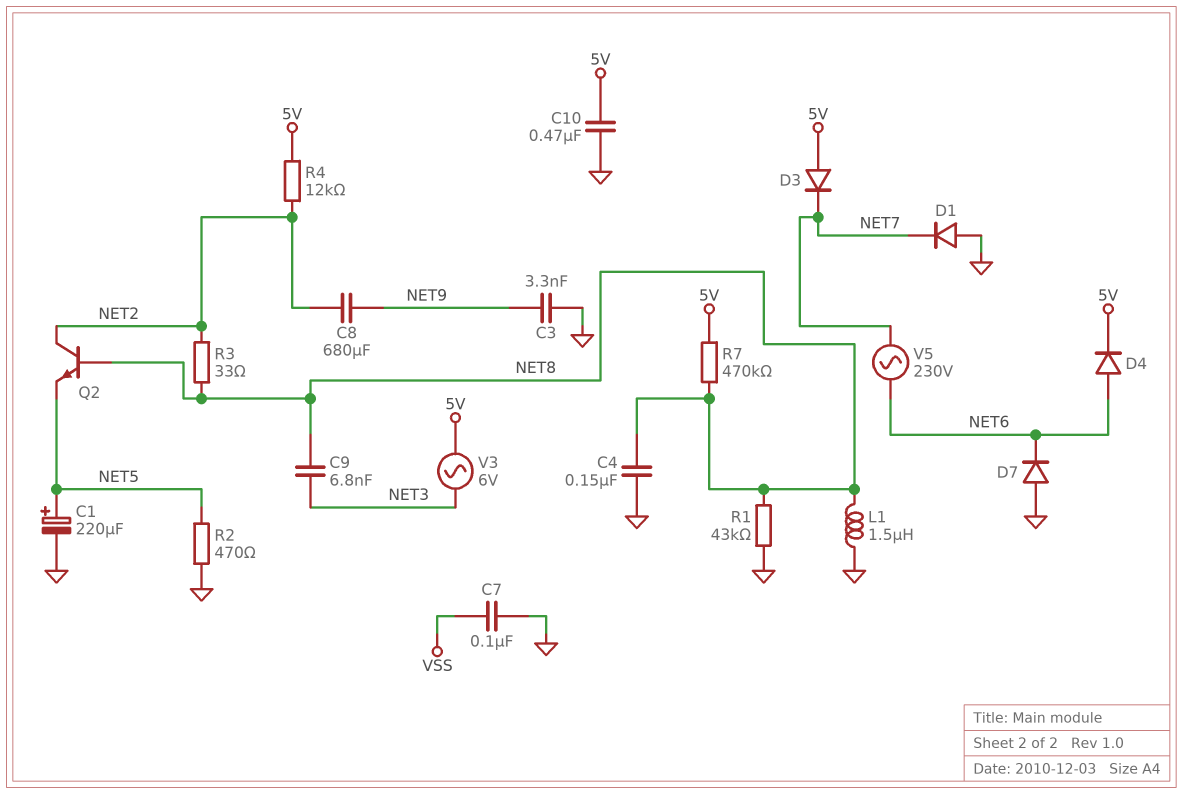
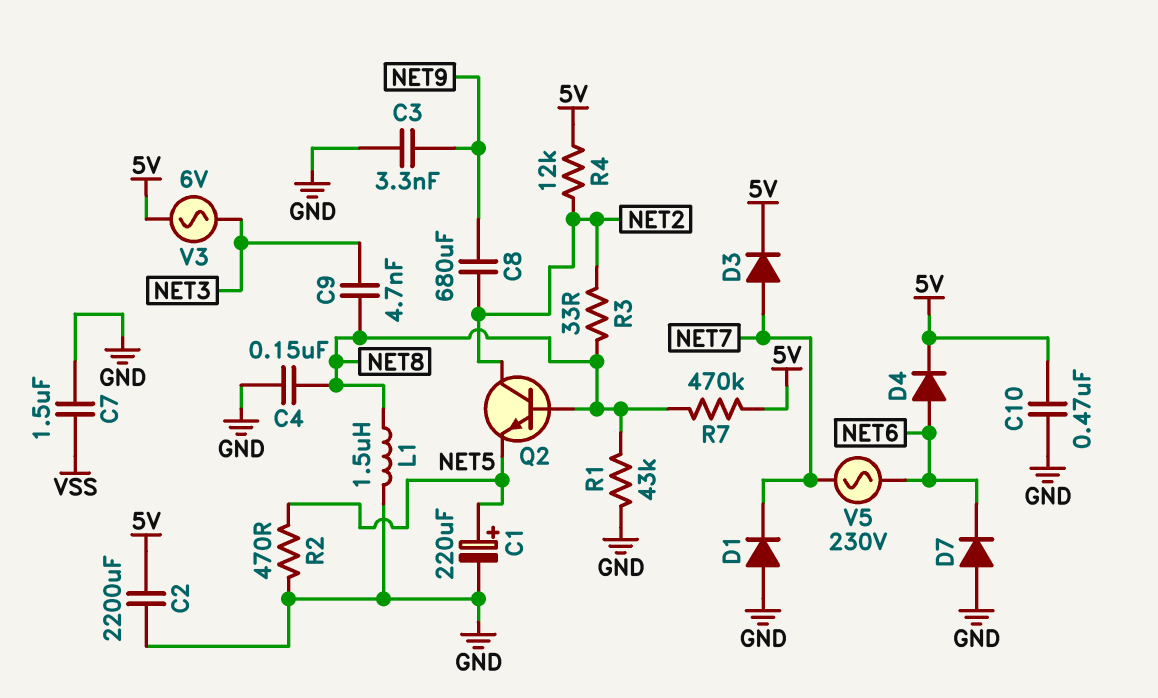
C2: none -> 2200uF (5V, GND)
C7: 100nF (GND, VSS) -> 1.5uF (GND, VSS)
C9: 6.8nF (NET3, NET8) -> 4.7nF (NET3, NET8)
D3: diode (A 5V, K NET7) -> diode (A NET7, K 5V)

